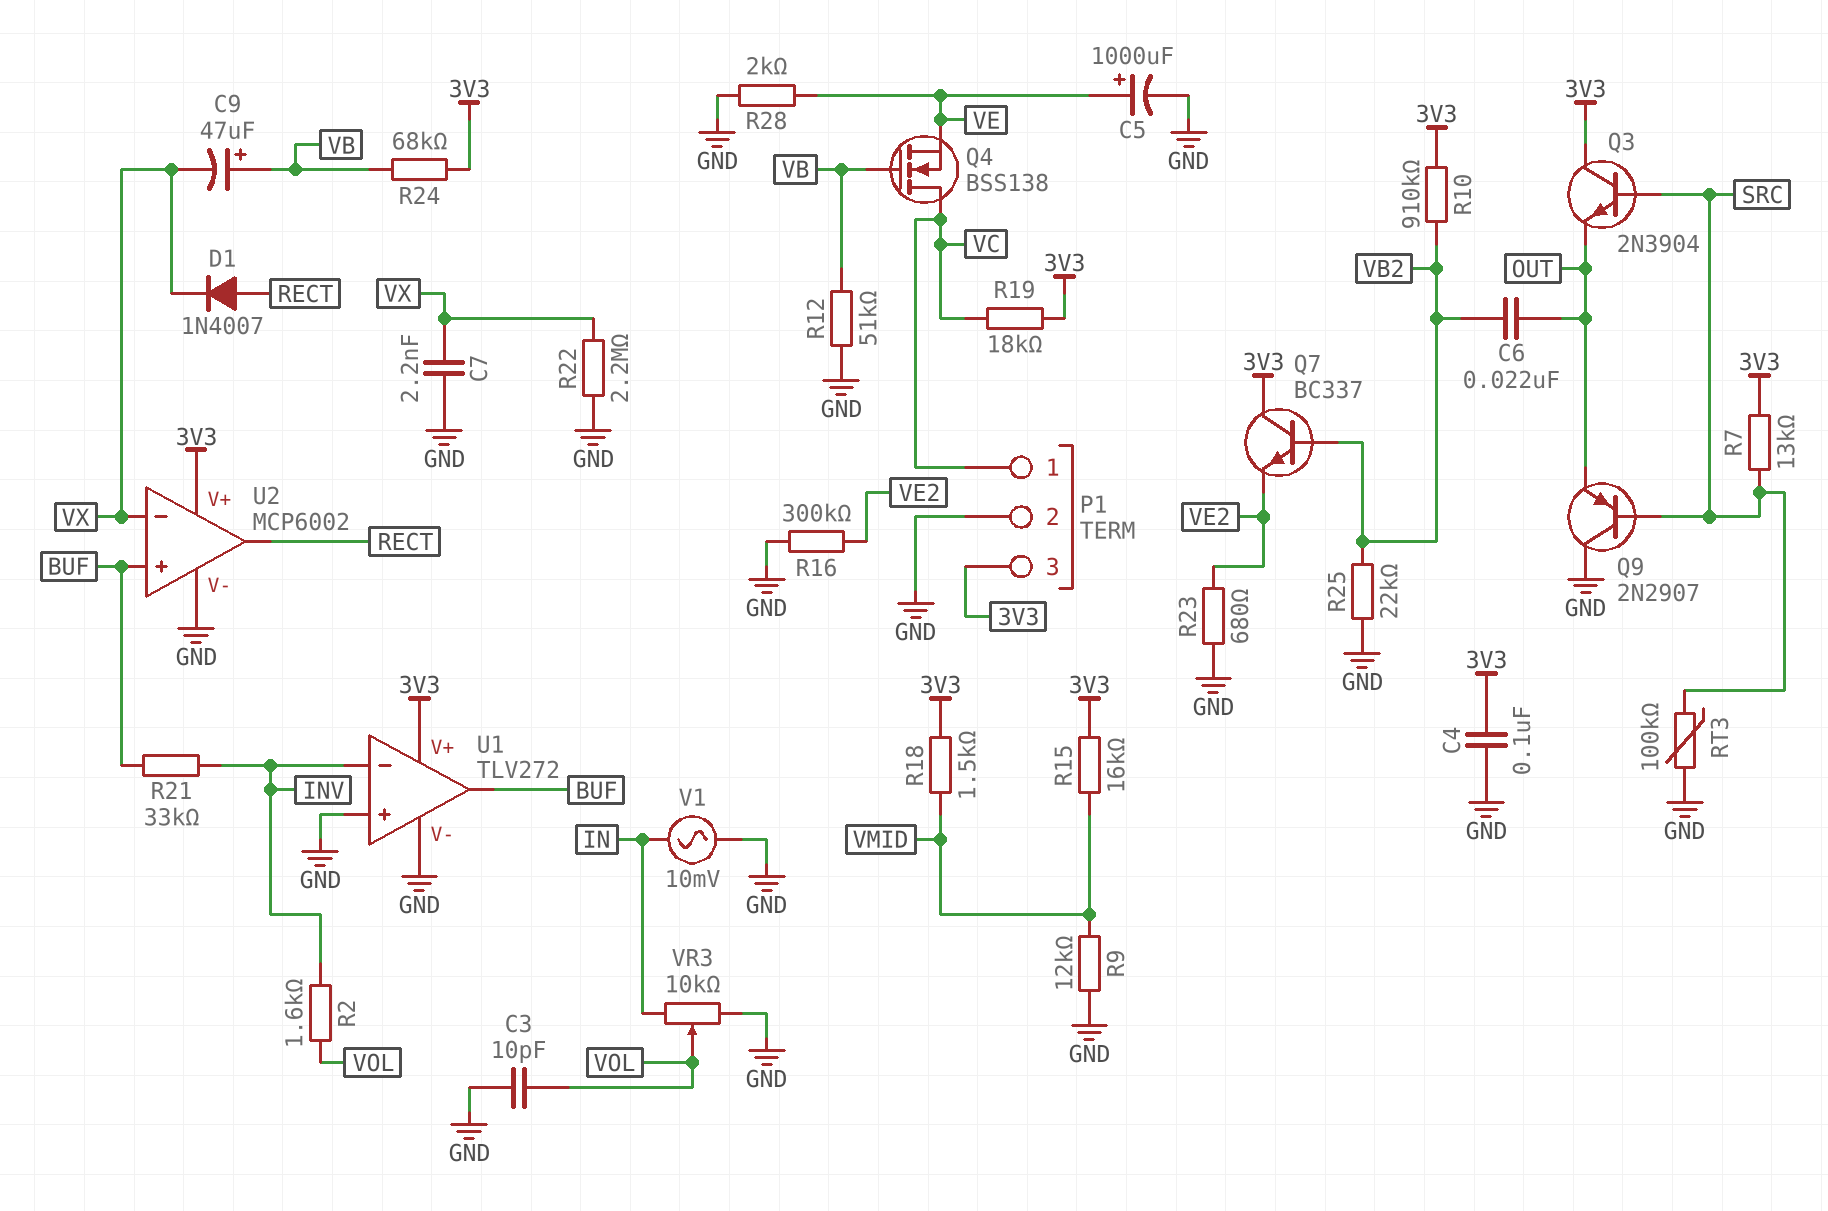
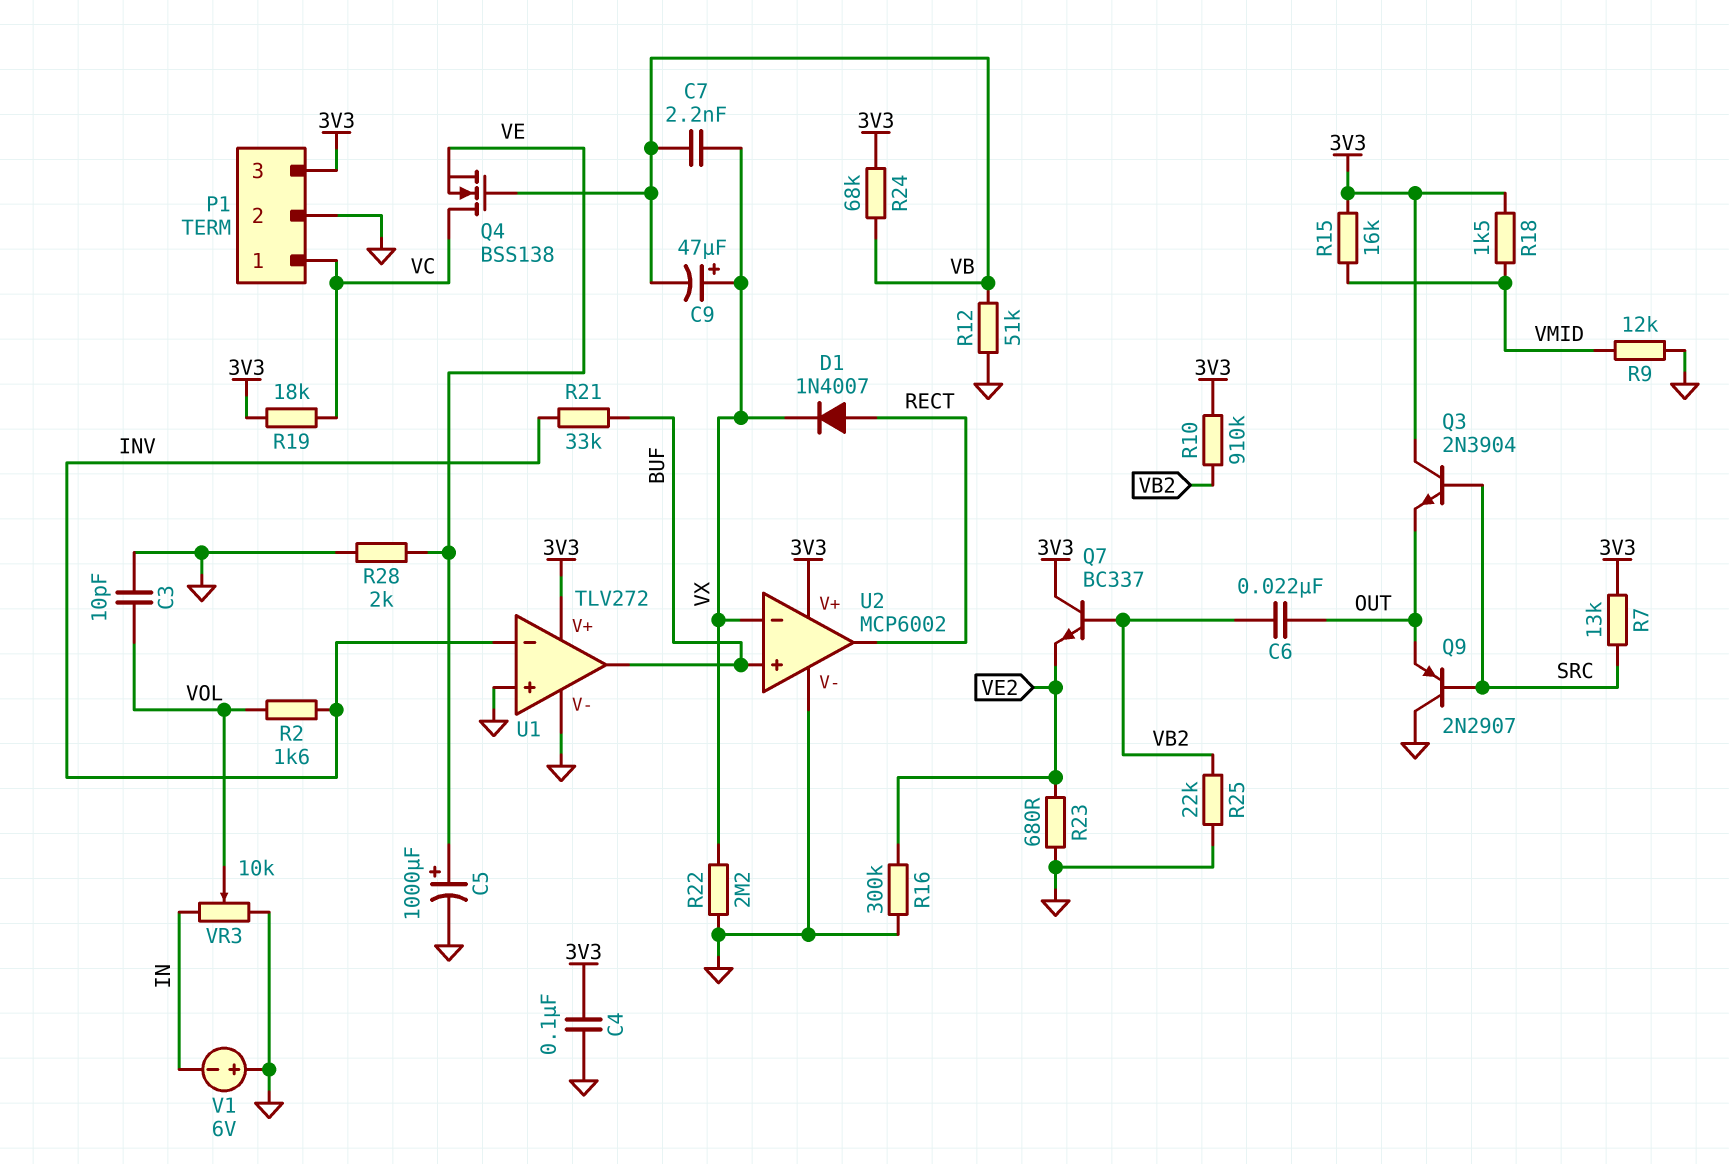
C7: 2.2nF (GND, VX) -> 2.2nF (VB, VX)
C9: 47uF (plus VB, minus VX) -> 47uF (plus VX, minus VB)
RT3: 100k (GND, SRC) -> none
V1: AC 10mV (GND, IN) -> 6V (plus GND, minus IN)

